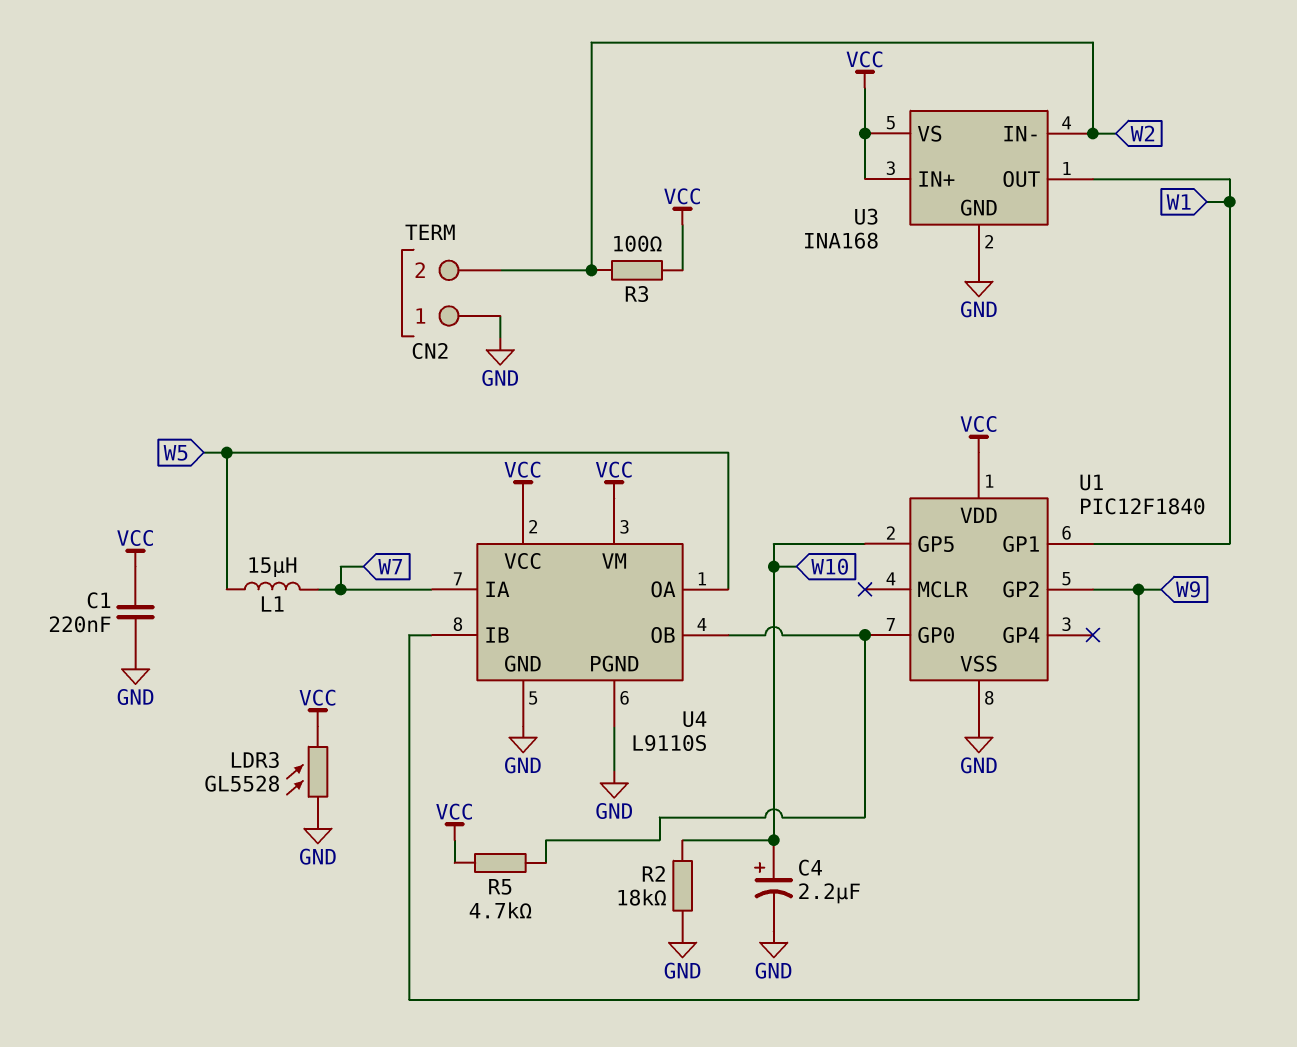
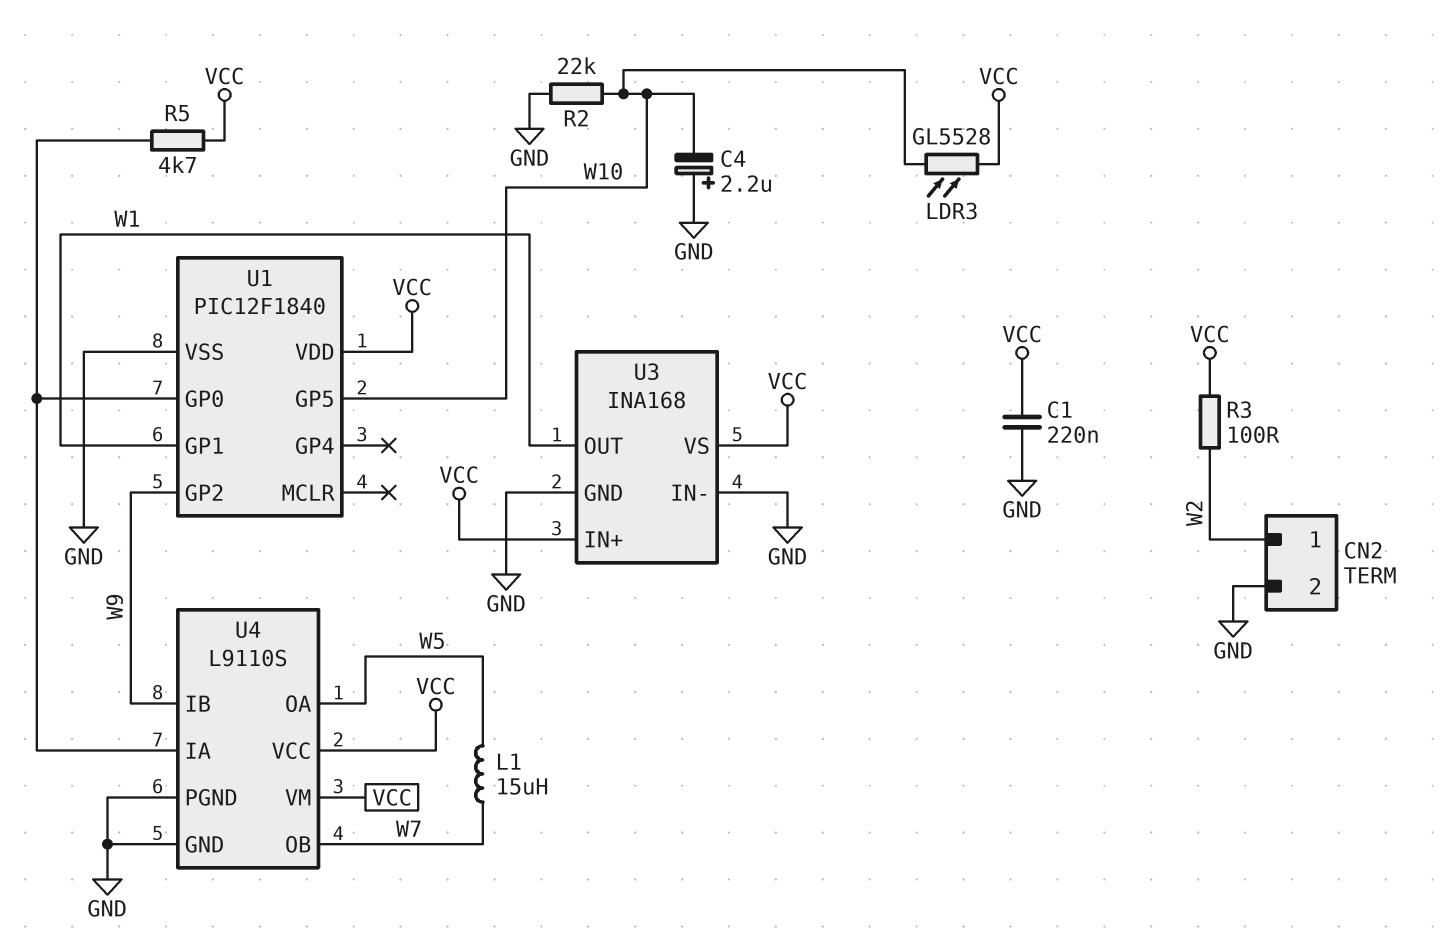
C4: 2.2uF (plus W10, minus GND) -> 2.2uF (plus GND, minus W10)
CN2 pin 1: GND -> W2
CN2 pin 2: W2 -> GND
LDR3: GL5528 (GND, VCC) -> GL5528 (VCC, W10)
R2: 18k (GND, W10) -> 22k (GND, W10)
U3 pin IN-: W2 -> GND
U4 pin IA: W7 -> U1/GP0
U4 pin OB: U1/GP0 -> W7

